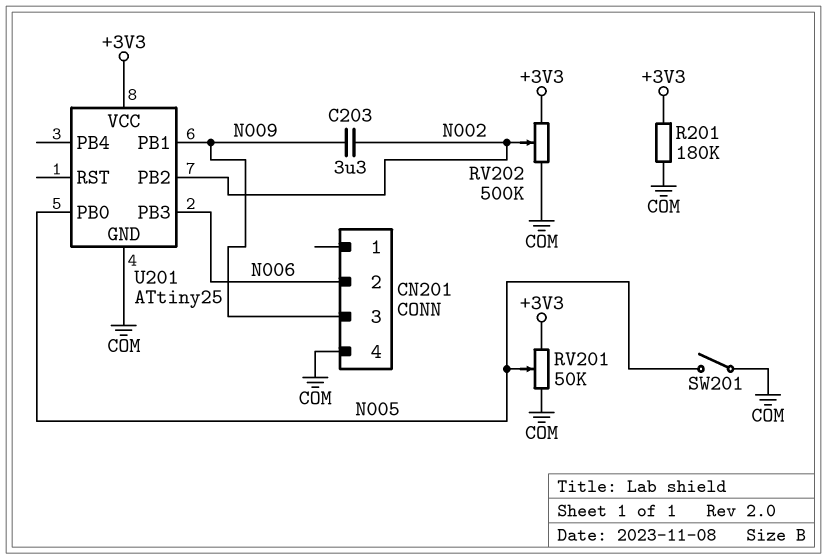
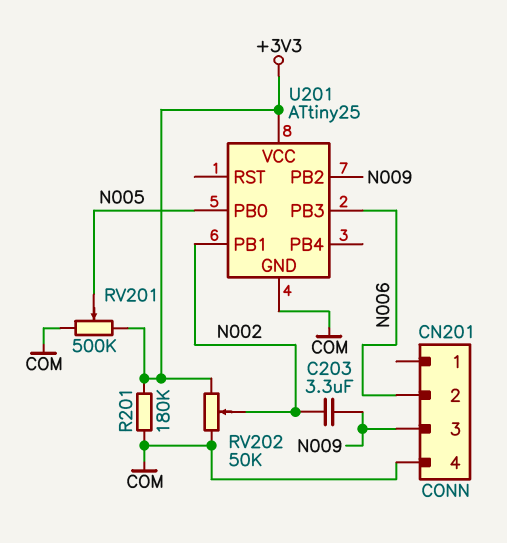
RV201: 50k (+3V3, COM, wiper N005) -> 500k (+3V3, COM, wiper N005)
RV202: 500k (+3V3, COM, wiper N002) -> 50k (+3V3, COM, wiper N002)
SW201: switch (COM, N005) -> none
U201 pin PB1: N009 -> N002
U201 pin PB2: N002 -> N009

